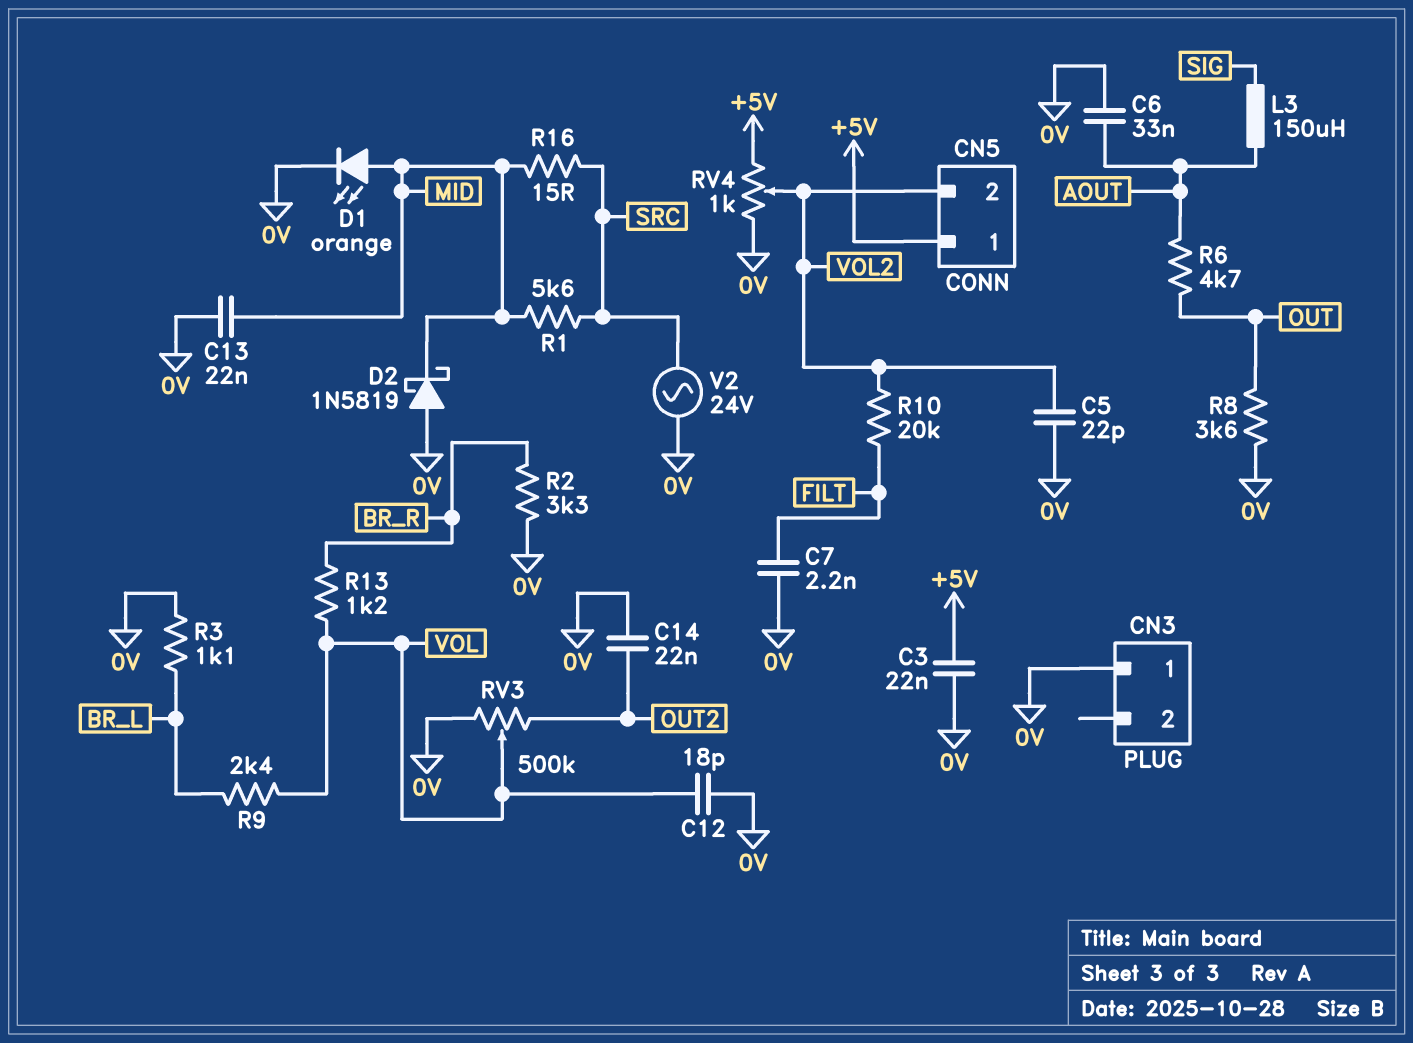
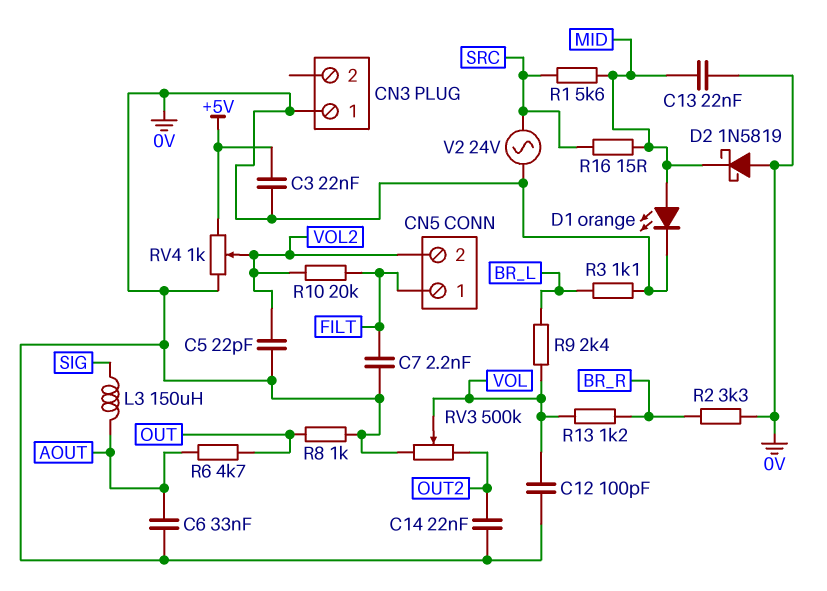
C12: 18pF (0V, VOL) -> 100pF (0V, VOL)
CN5 pin 1: +5V -> FILT
R8: 3.6k (0V, OUT) -> 1k (0V, OUT)

